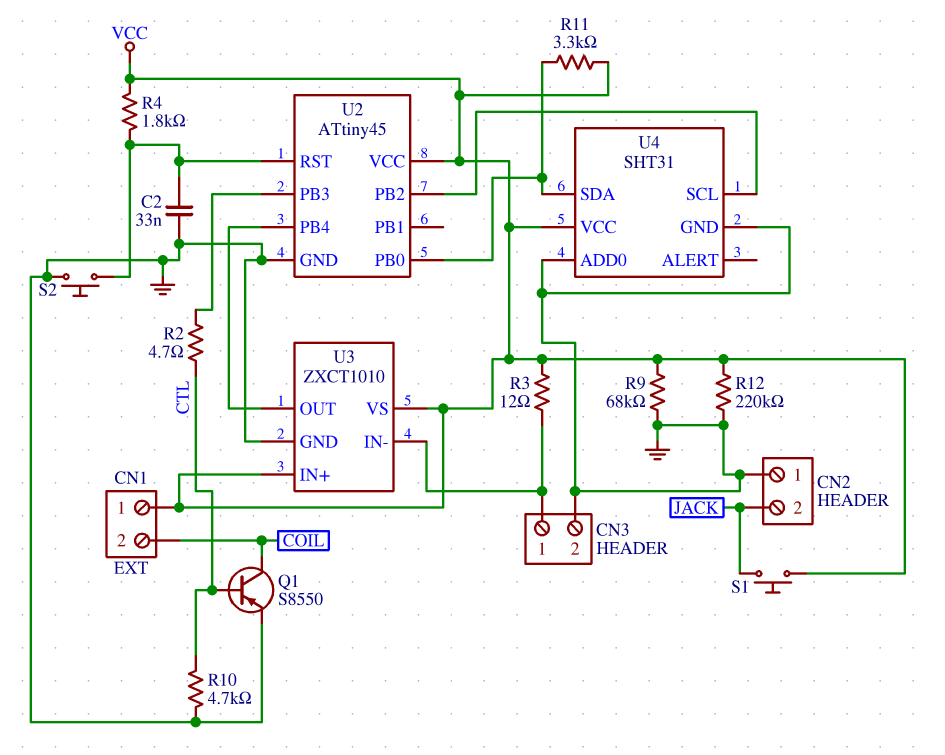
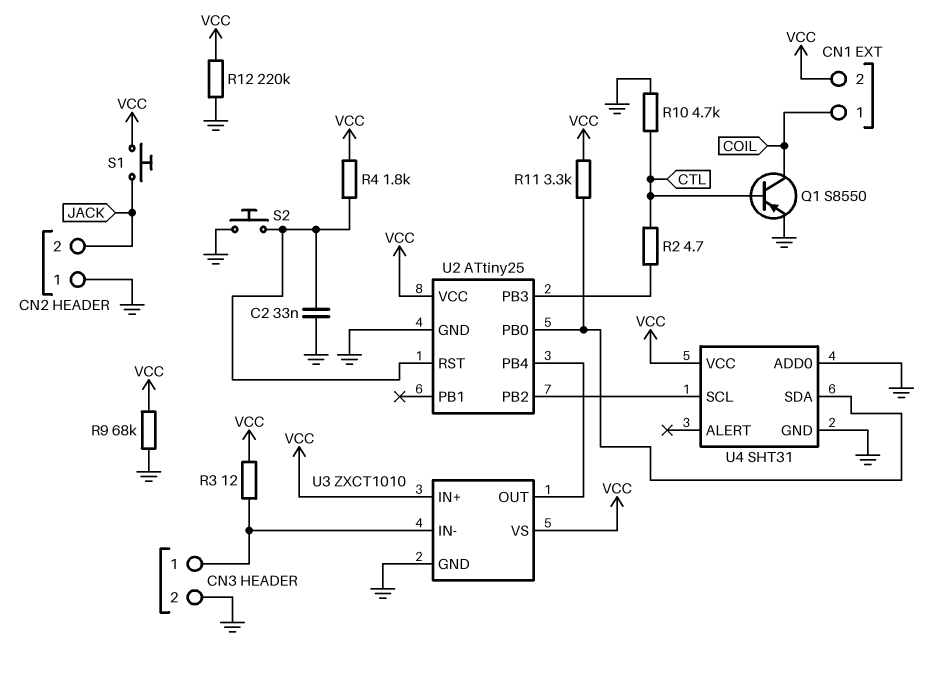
CN1 pin 1: VCC -> COIL
CN1 pin 2: COIL -> VCC
U2: ATtiny45 -> ATtiny25

